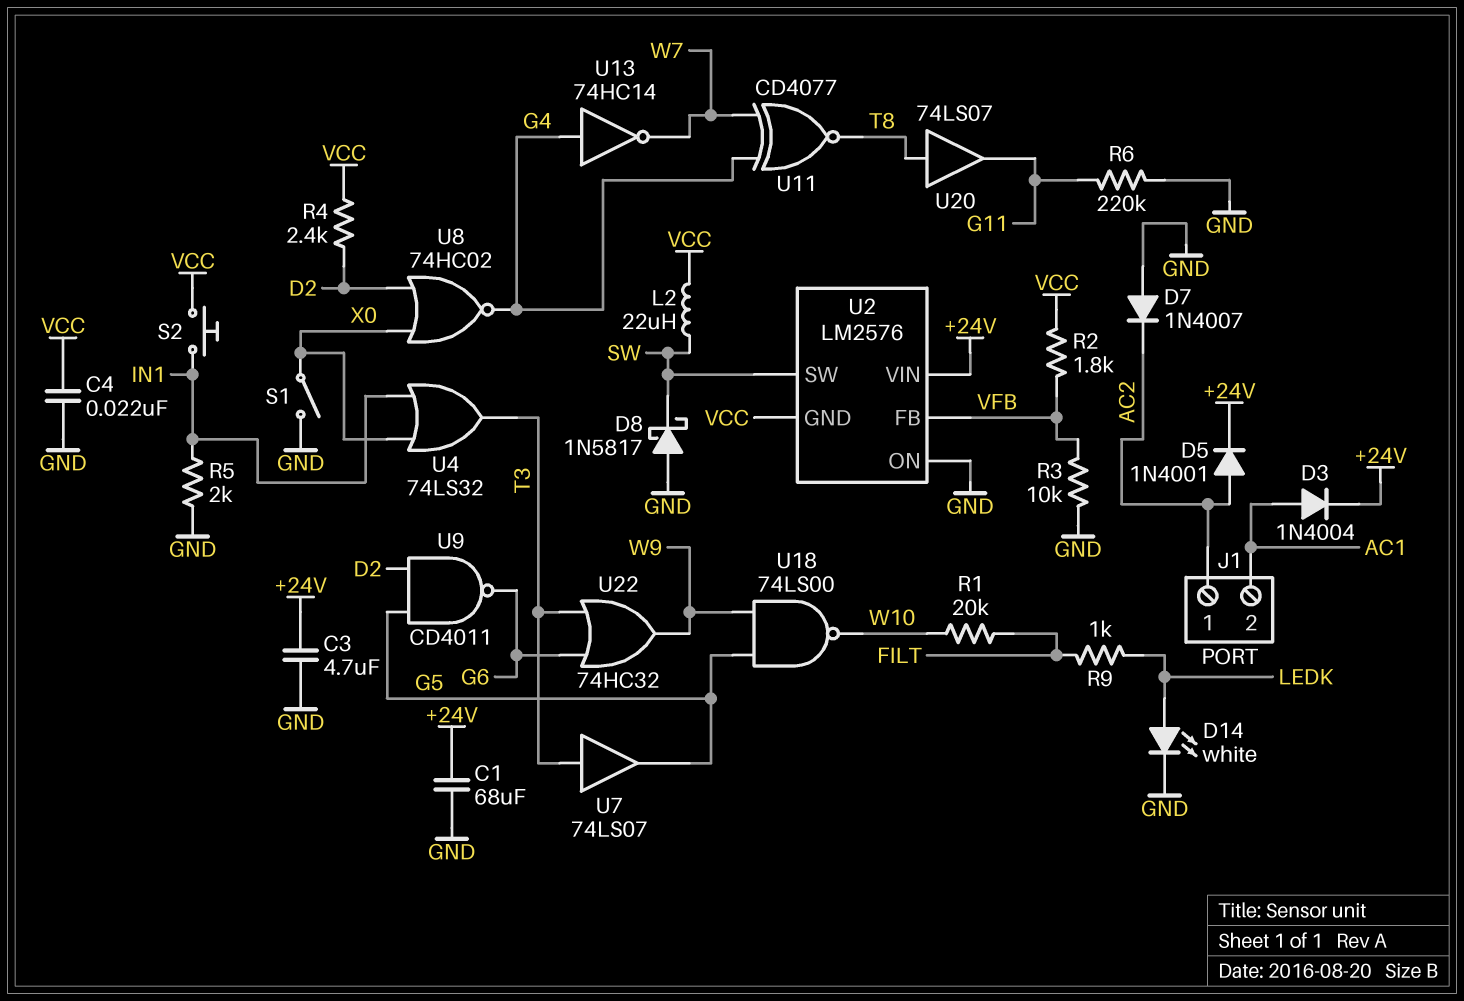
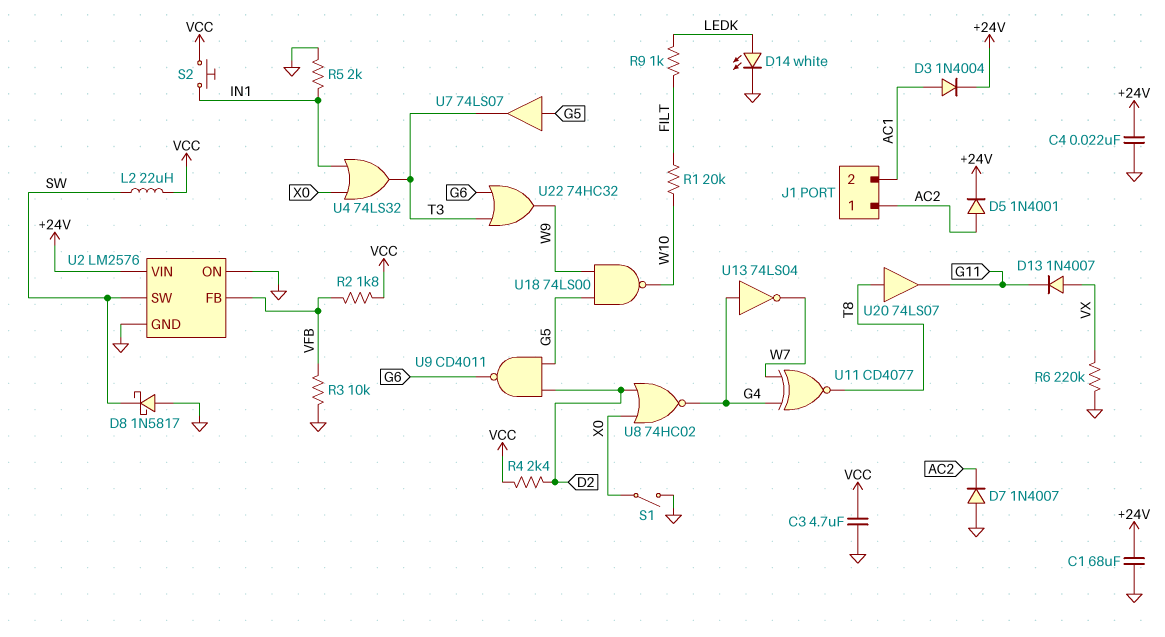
C3: 4.7uF (+24V, GND) -> 4.7uF (GND, VCC)
C4: 22nF (GND, VCC) -> 22nF (+24V, GND)
D13: none -> diode 1N4007 (A VX, K G11)
R6: 220k (G11, GND) -> 220k (GND, VX)
U2 pin GND: VCC -> GND
U7: buffer 74LS07 (in T3, out G5) -> buffer 74LS07 (in G5, out T3)
U13: NOT 74HC14 (in G4, out W7) -> NOT 74LS04 (in G4, out W7)

